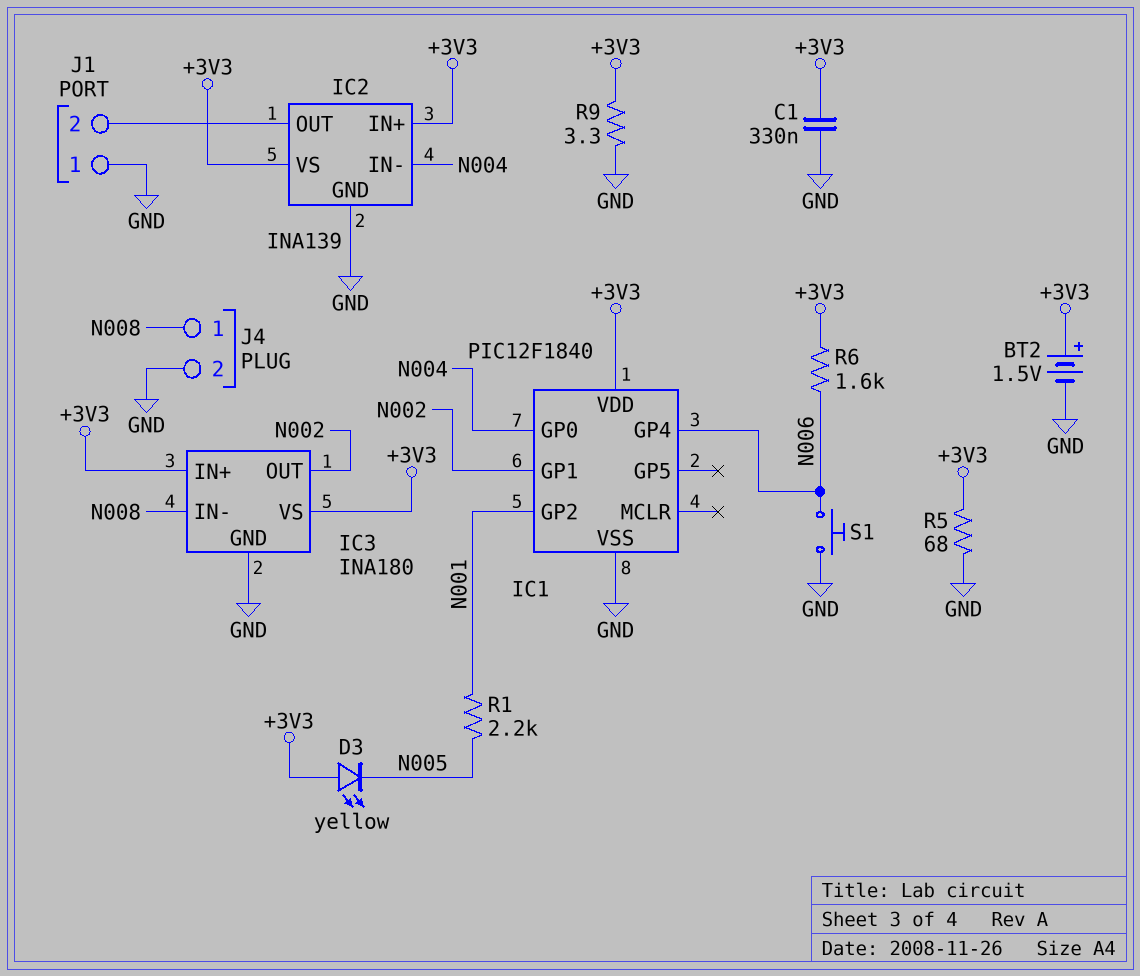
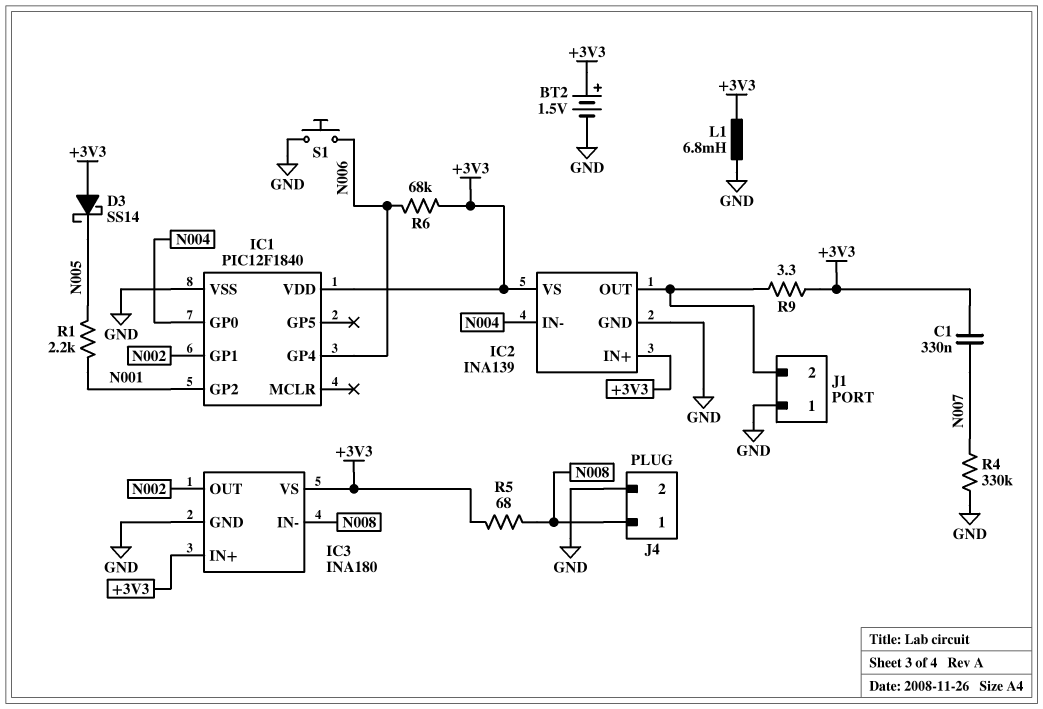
C1: 330nF (+3V3, GND) -> 330nF (+3V3, N007)
D3: LED yellow (A +3V3, K N005) -> schottky SS14 (A +3V3, K N005)
L1: none -> 6.8mH (+3V3, GND)
R4: none -> 330k (GND, N007)
R5: 68 (+3V3, GND) -> 68 (+3V3, N008)
R6: 1.6k (+3V3, N006) -> 68k (+3V3, N006)
R9: 3.3 (+3V3, GND) -> 3.3 (+3V3, IC2/OUT)

